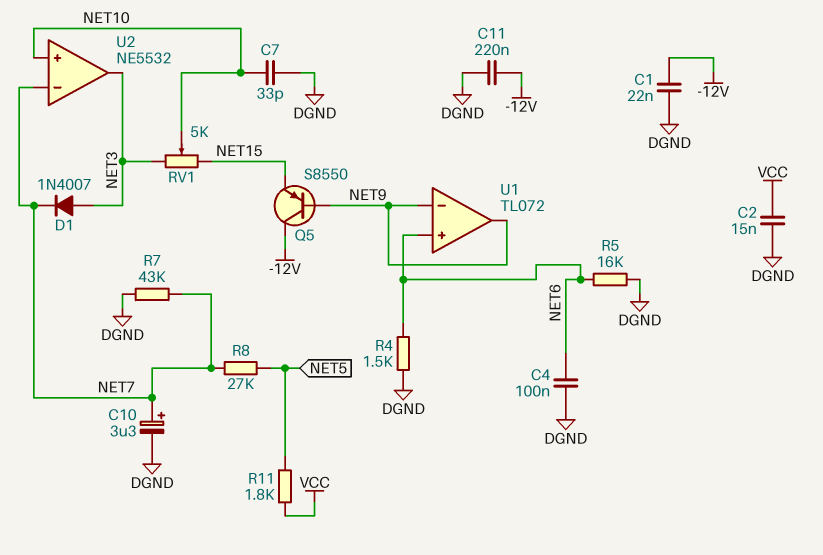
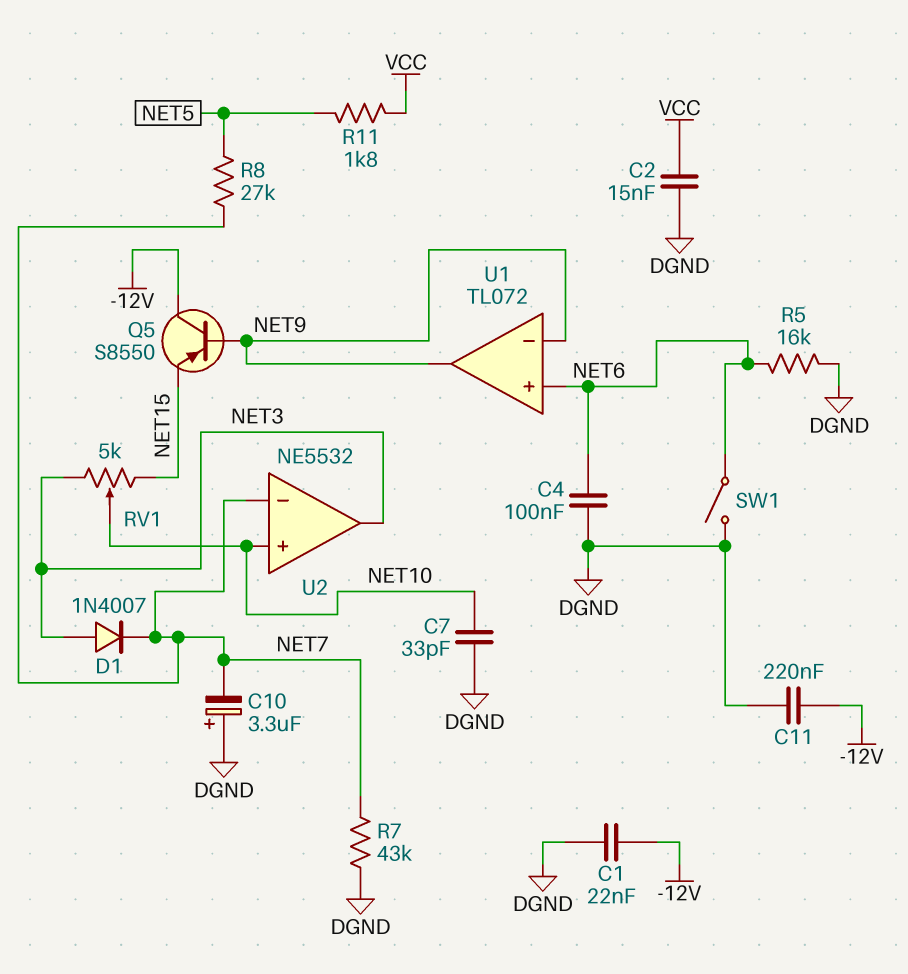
C10: 3.3uF (plus NET7, minus DGND) -> 3.3uF (plus DGND, minus NET7)
R4: 1.5k (DGND, NET6) -> none
SW1: none -> switch (DGND, NET6)

